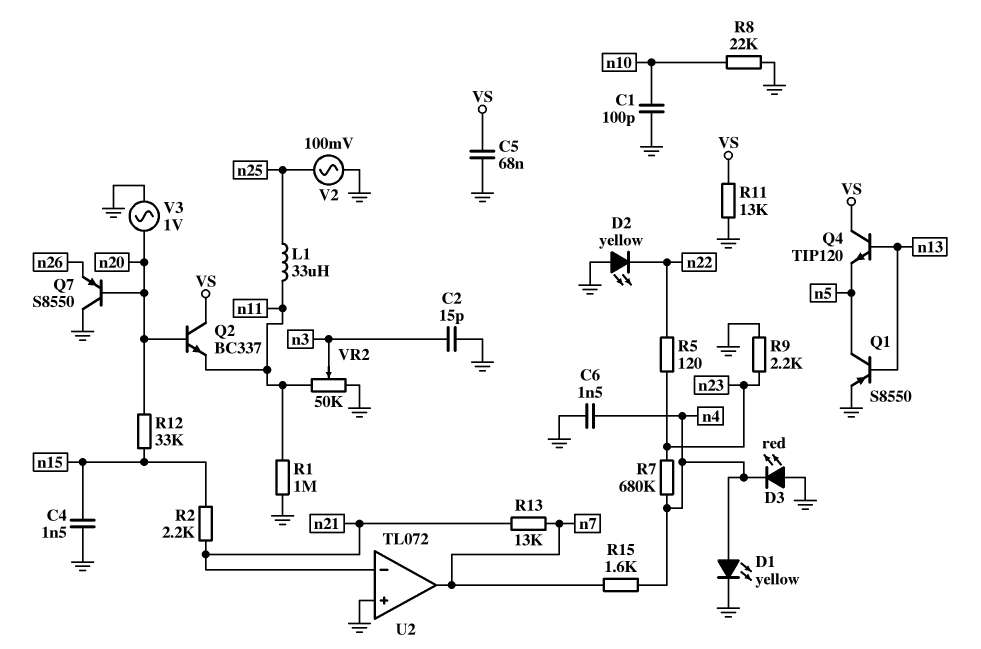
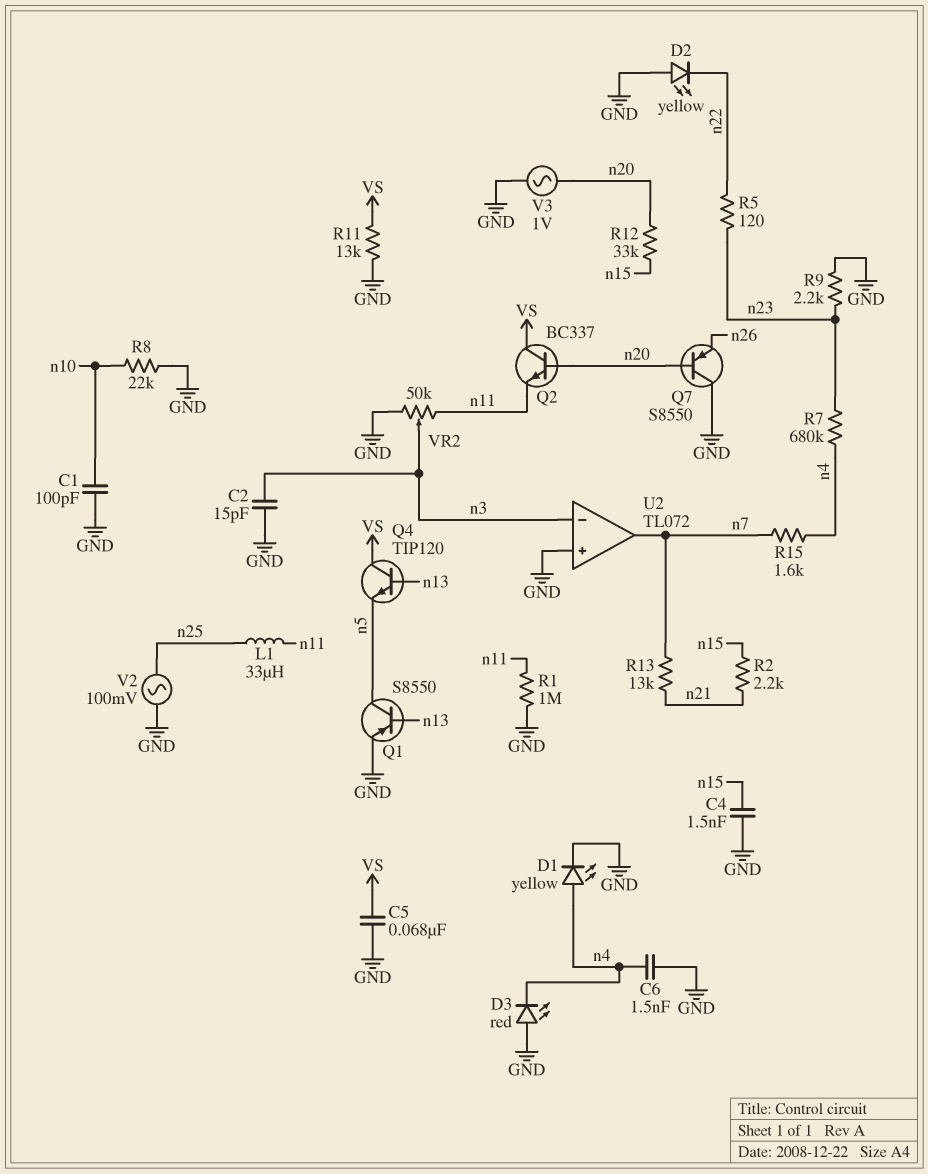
U2 pin in-: n21 -> n3

